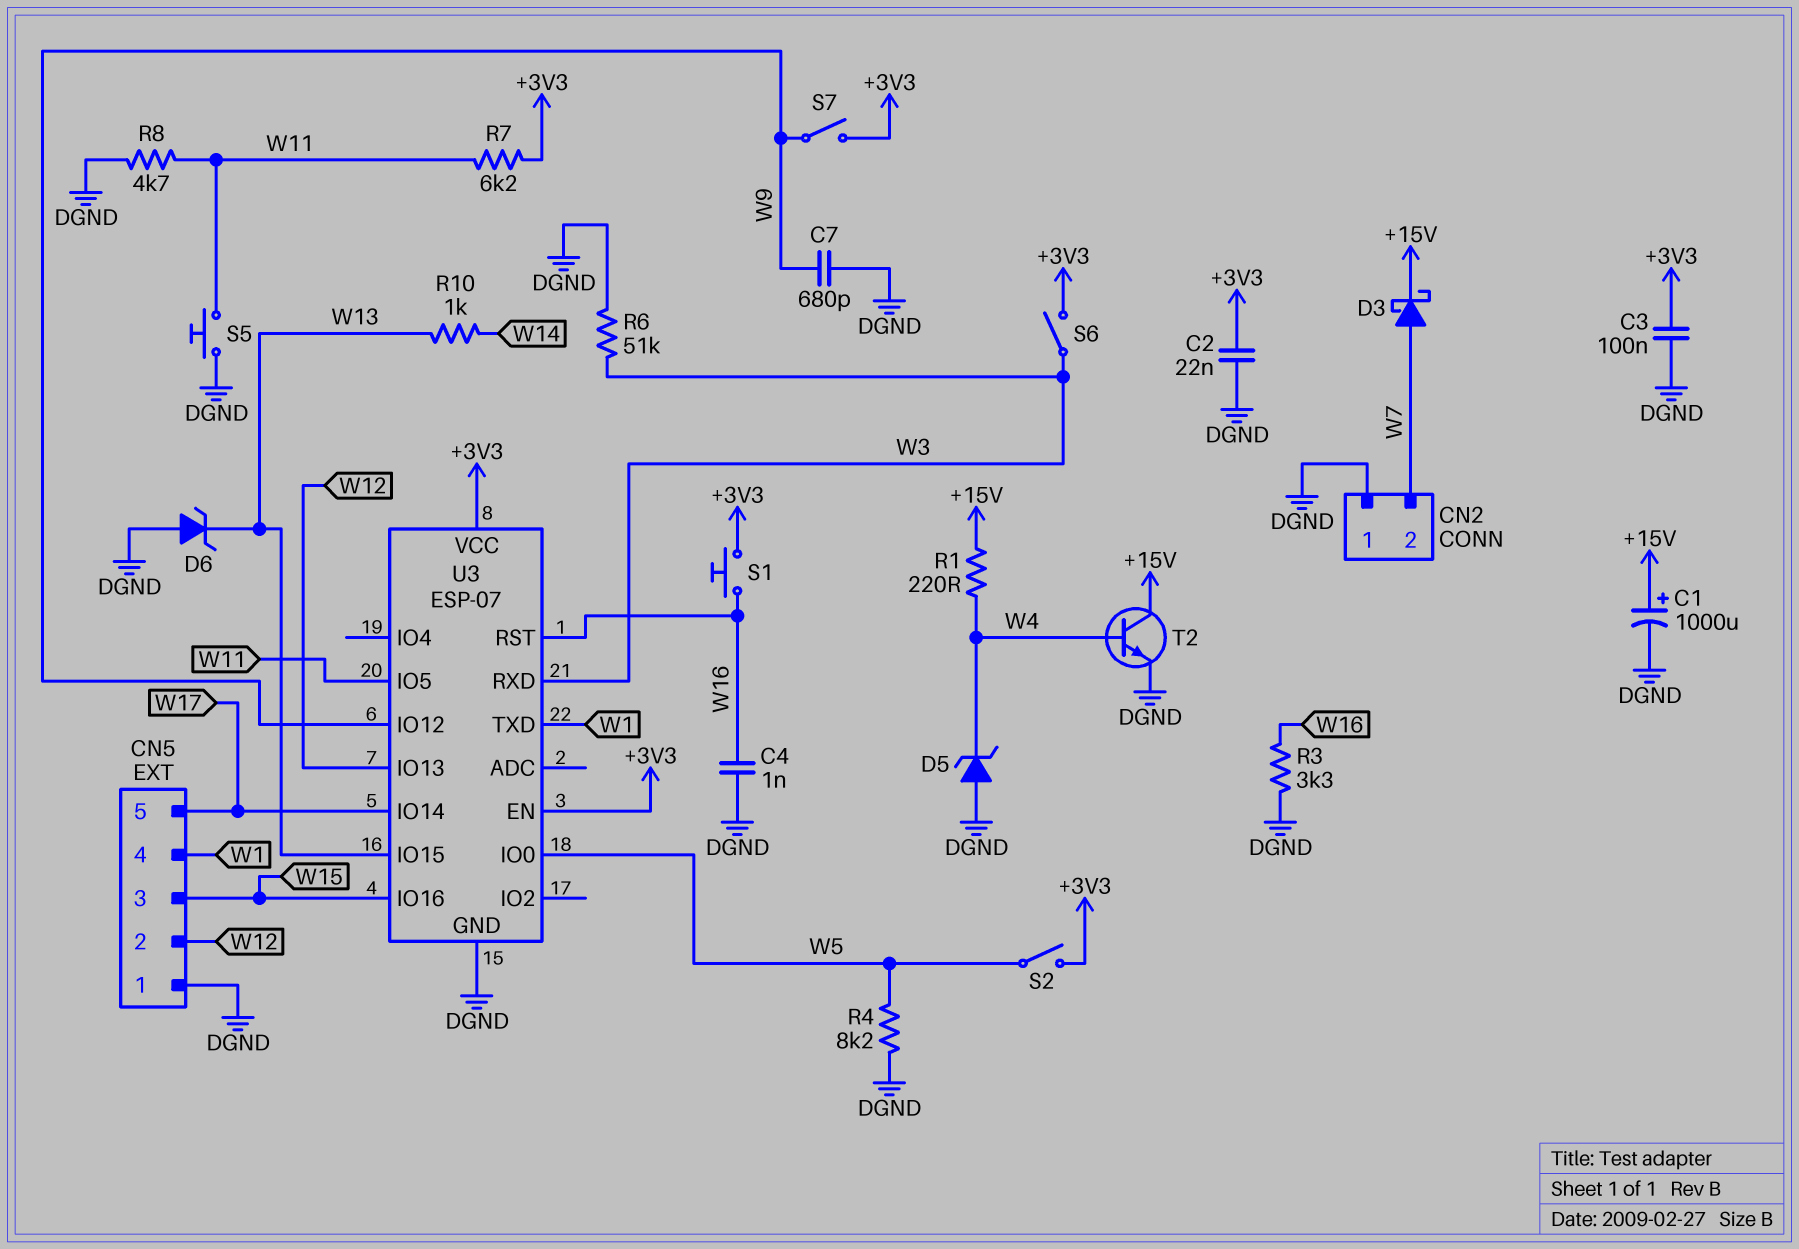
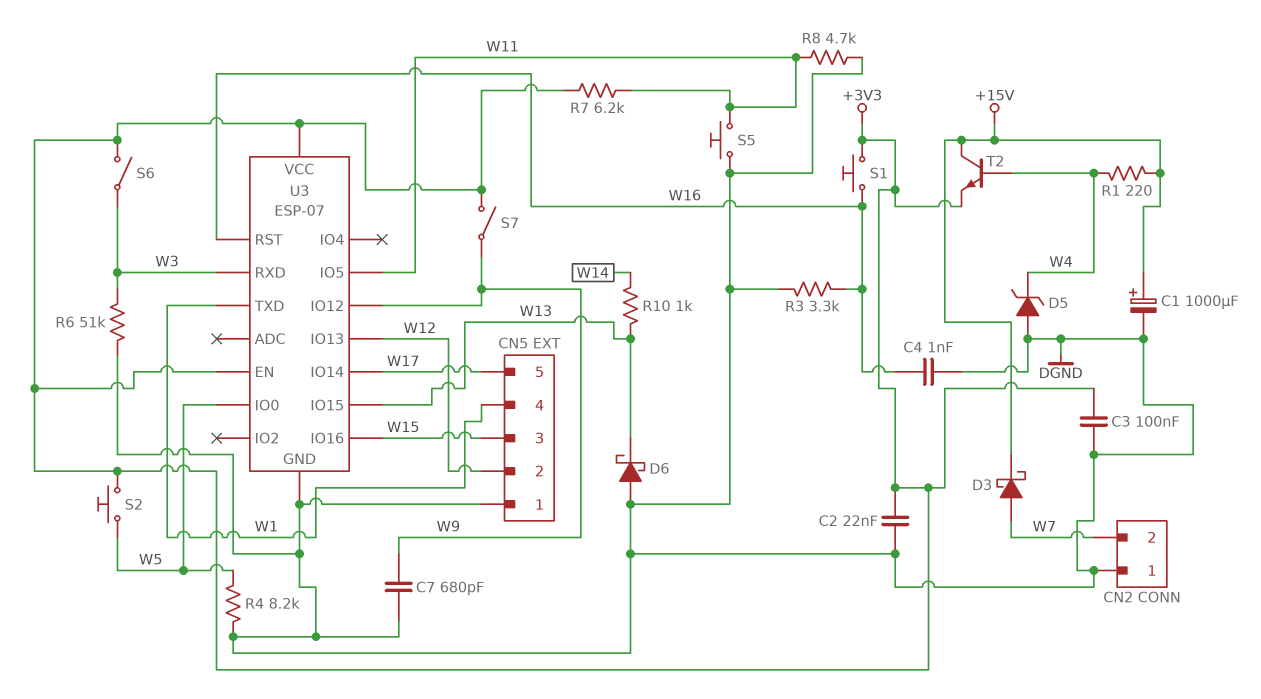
D6: zener (A DGND, K W13) -> schottky (A DGND, K W13)
S2: switch (+3V3, W5) -> button (+3V3, W5)
T2: NPN (B W4, C +15V, E DGND) -> NPN (B W4, C +15V, E +3V3)

